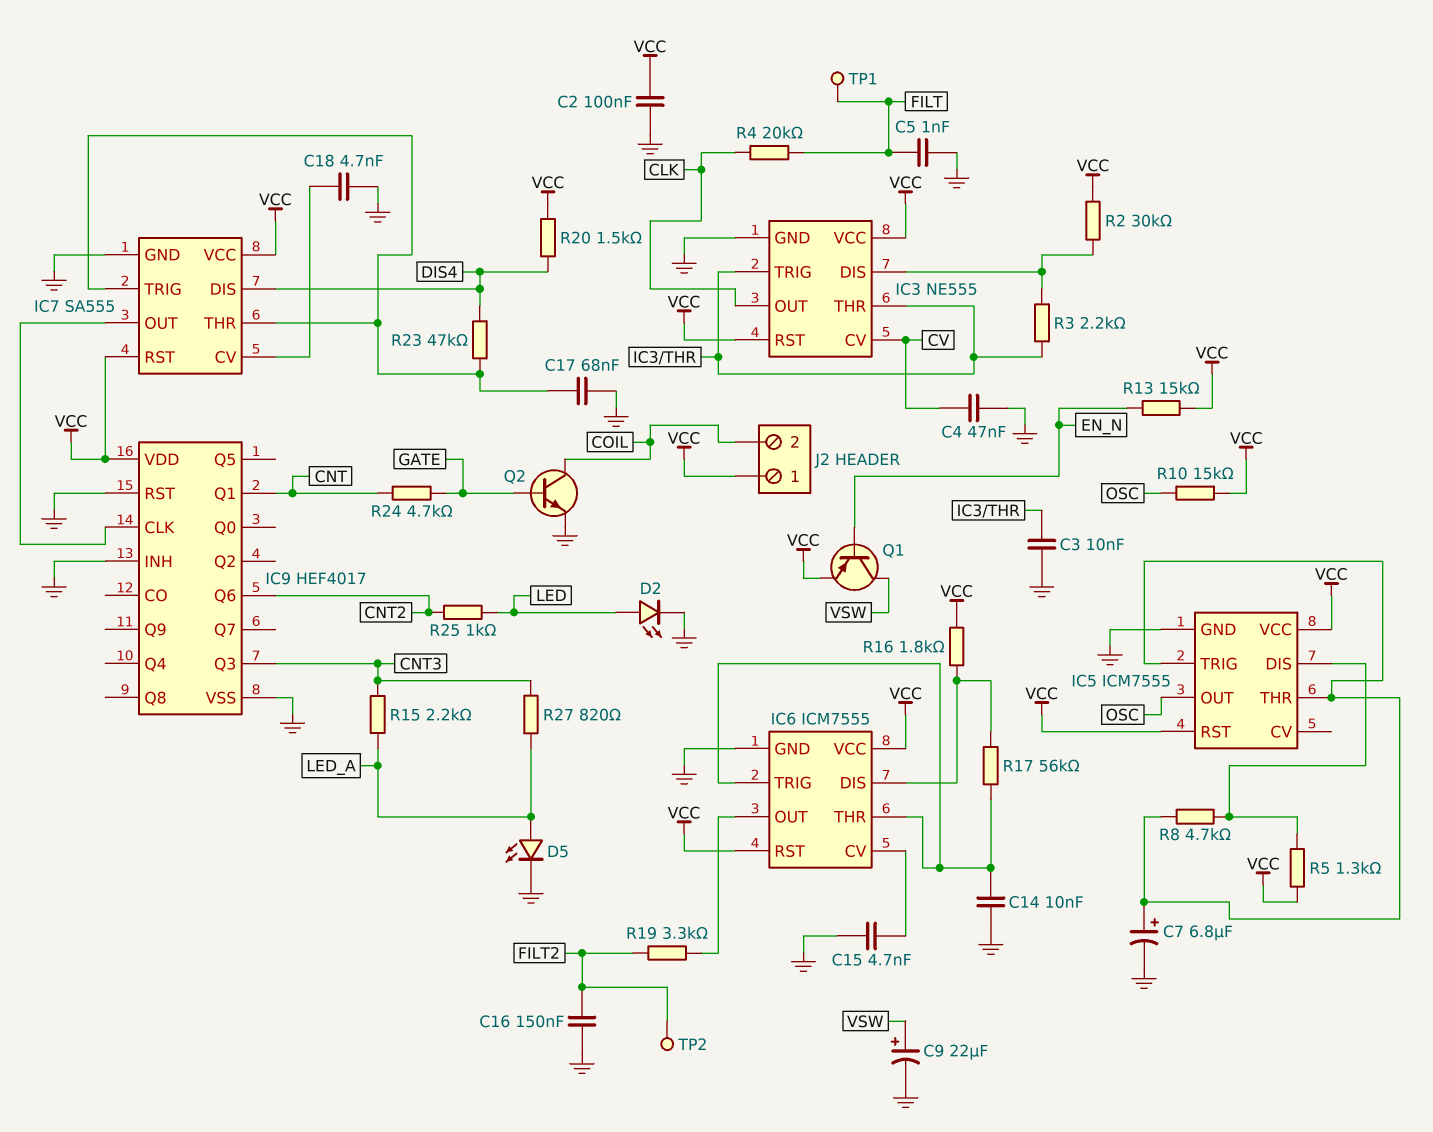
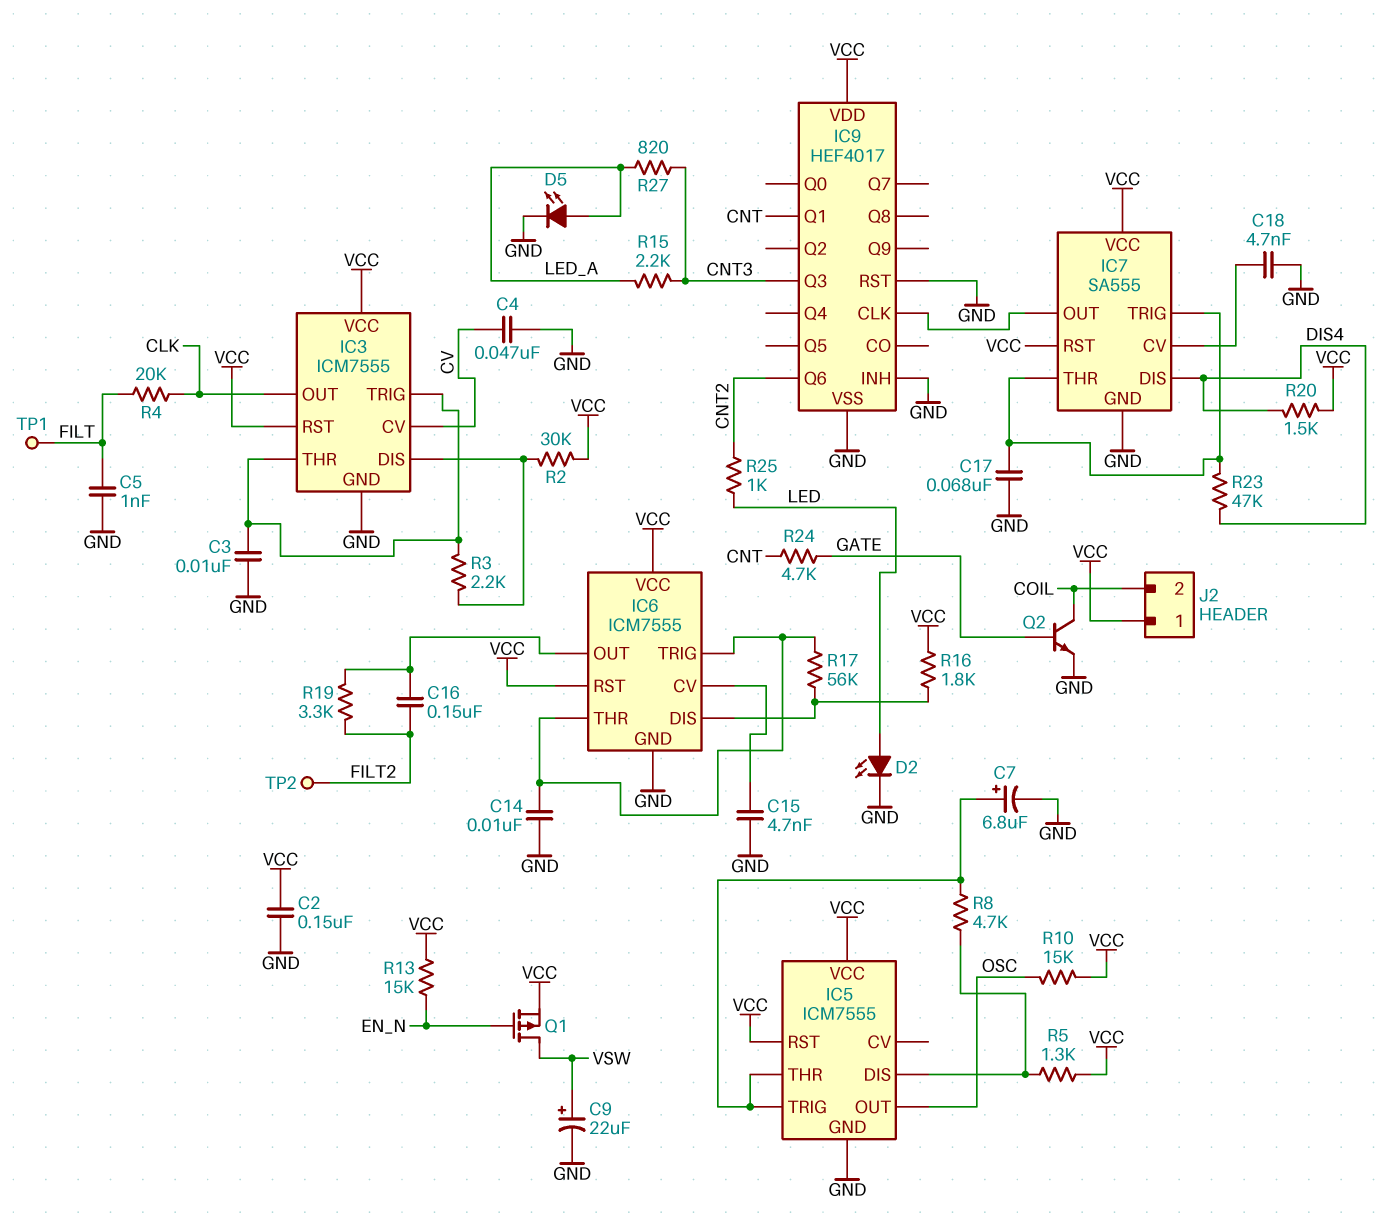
C2: 100nF (GND, VCC) -> 150nF (GND, VCC)
C16: 150nF (FILT2, GND) -> 150nF (FILT2, IC6/OUT)
IC3: NE555 -> ICM7555
Q1: PNP (B EN_N, C VSW, E VCC) -> PMOS (G EN_N, D VSW, S VCC)

